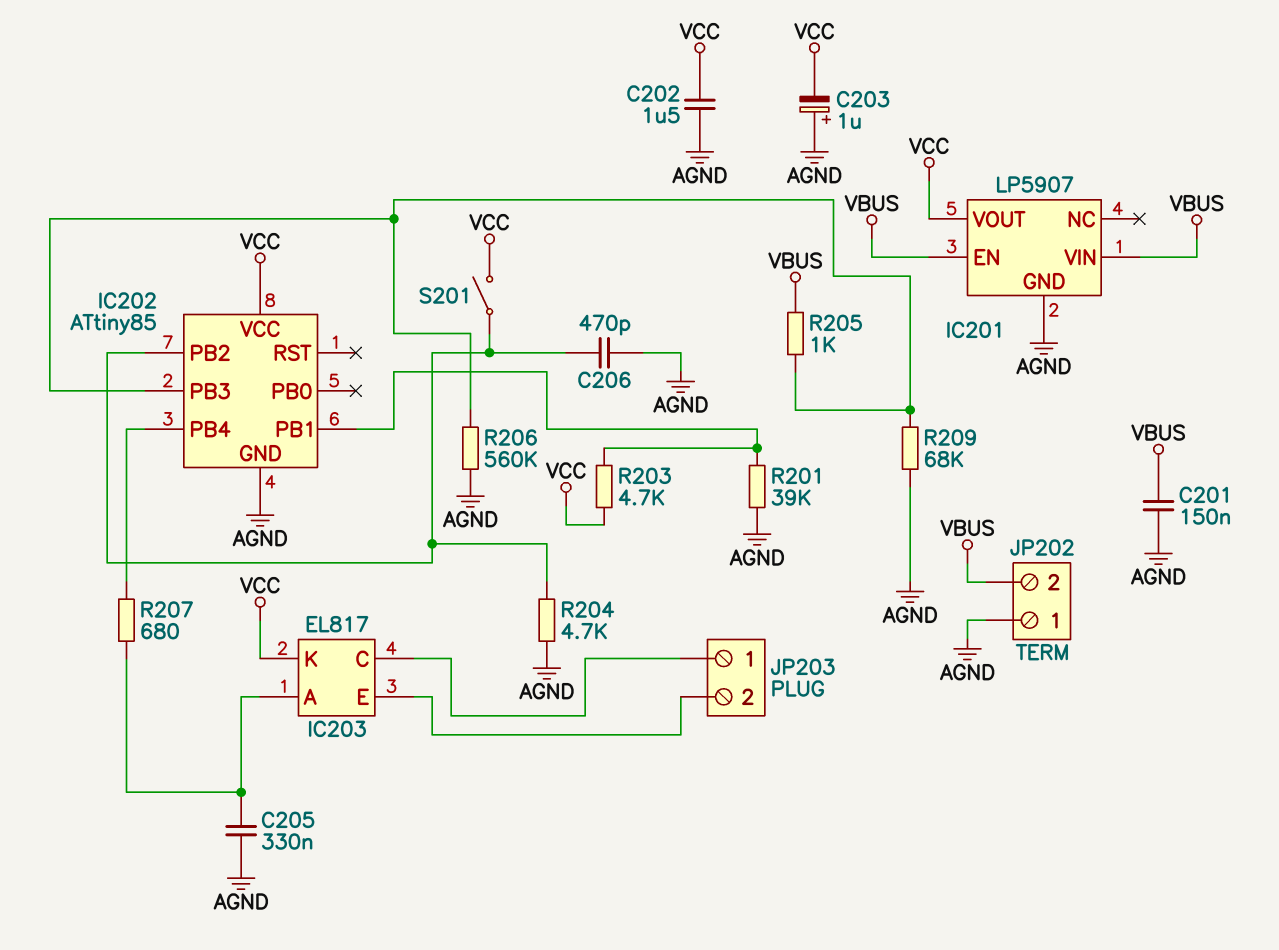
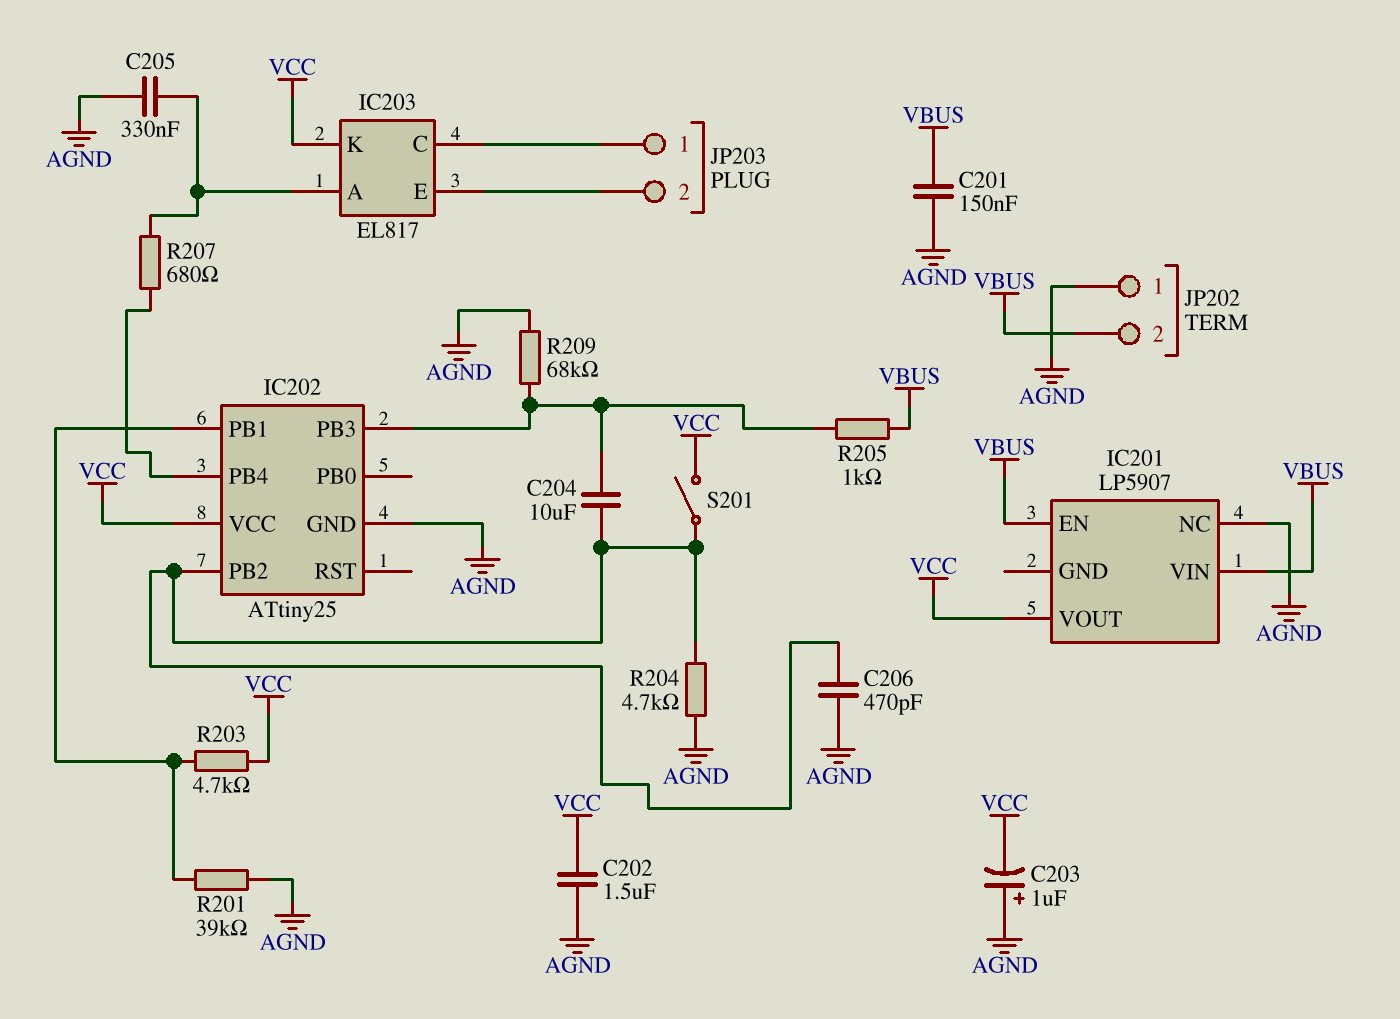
C204: none -> 10uF (IC202/PB2, IC202/PB3)
IC201 pin GND: AGND -> none
IC201 pin NC: none -> AGND
IC202: ATtiny85 -> ATtiny25
R206: 560k (AGND, IC202/PB3) -> none

